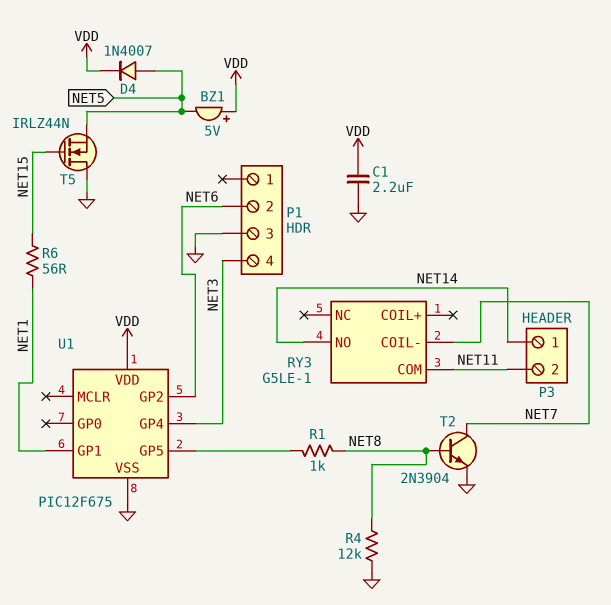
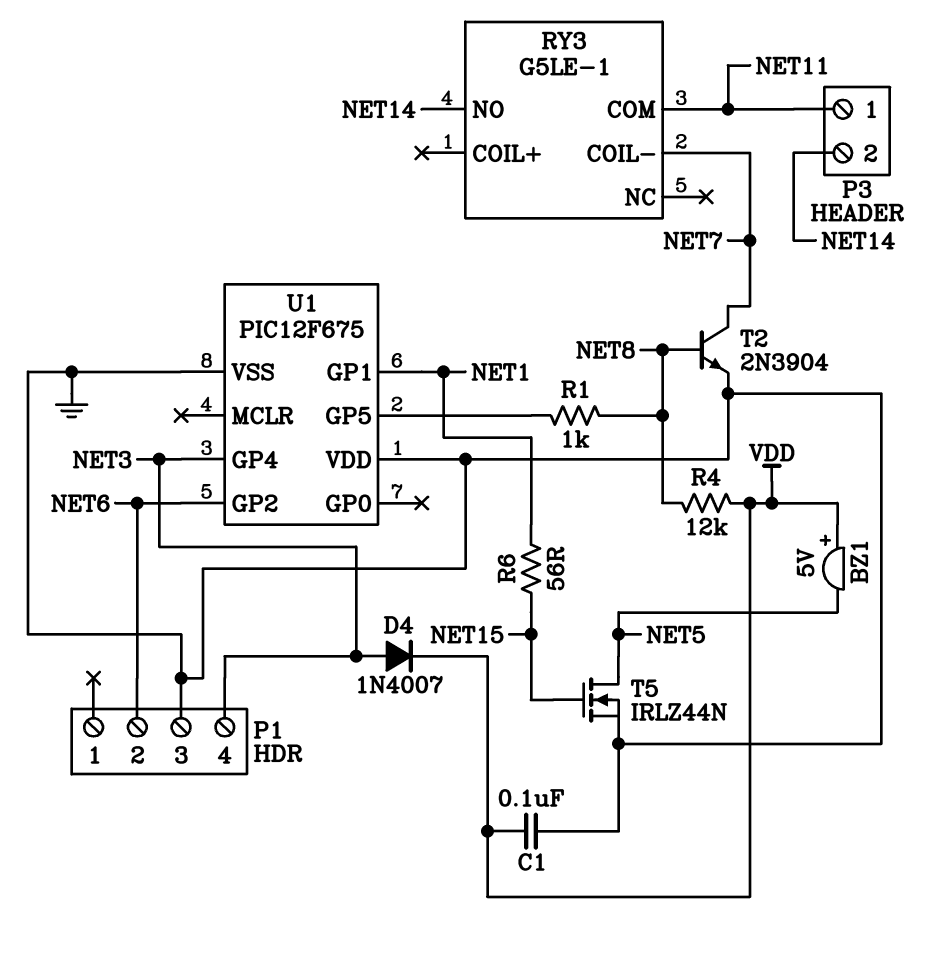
C1: 2.2uF (GND, VDD) -> 100nF (GND, VDD)
D4: diode 1N4007 (A NET5, K VDD) -> diode 1N4007 (A NET3, K VDD)
P3 pin 1: NET14 -> NET11
P3 pin 2: NET11 -> NET14
R4: 12k (GND, NET8) -> 12k (NET8, VDD)
T5: NMOS IRLZ44N (G NET15, D GND, S NET5) -> NMOS IRLZ44N (G NET15, D NET5, S GND)
U1 pin VDD: VDD -> GND

